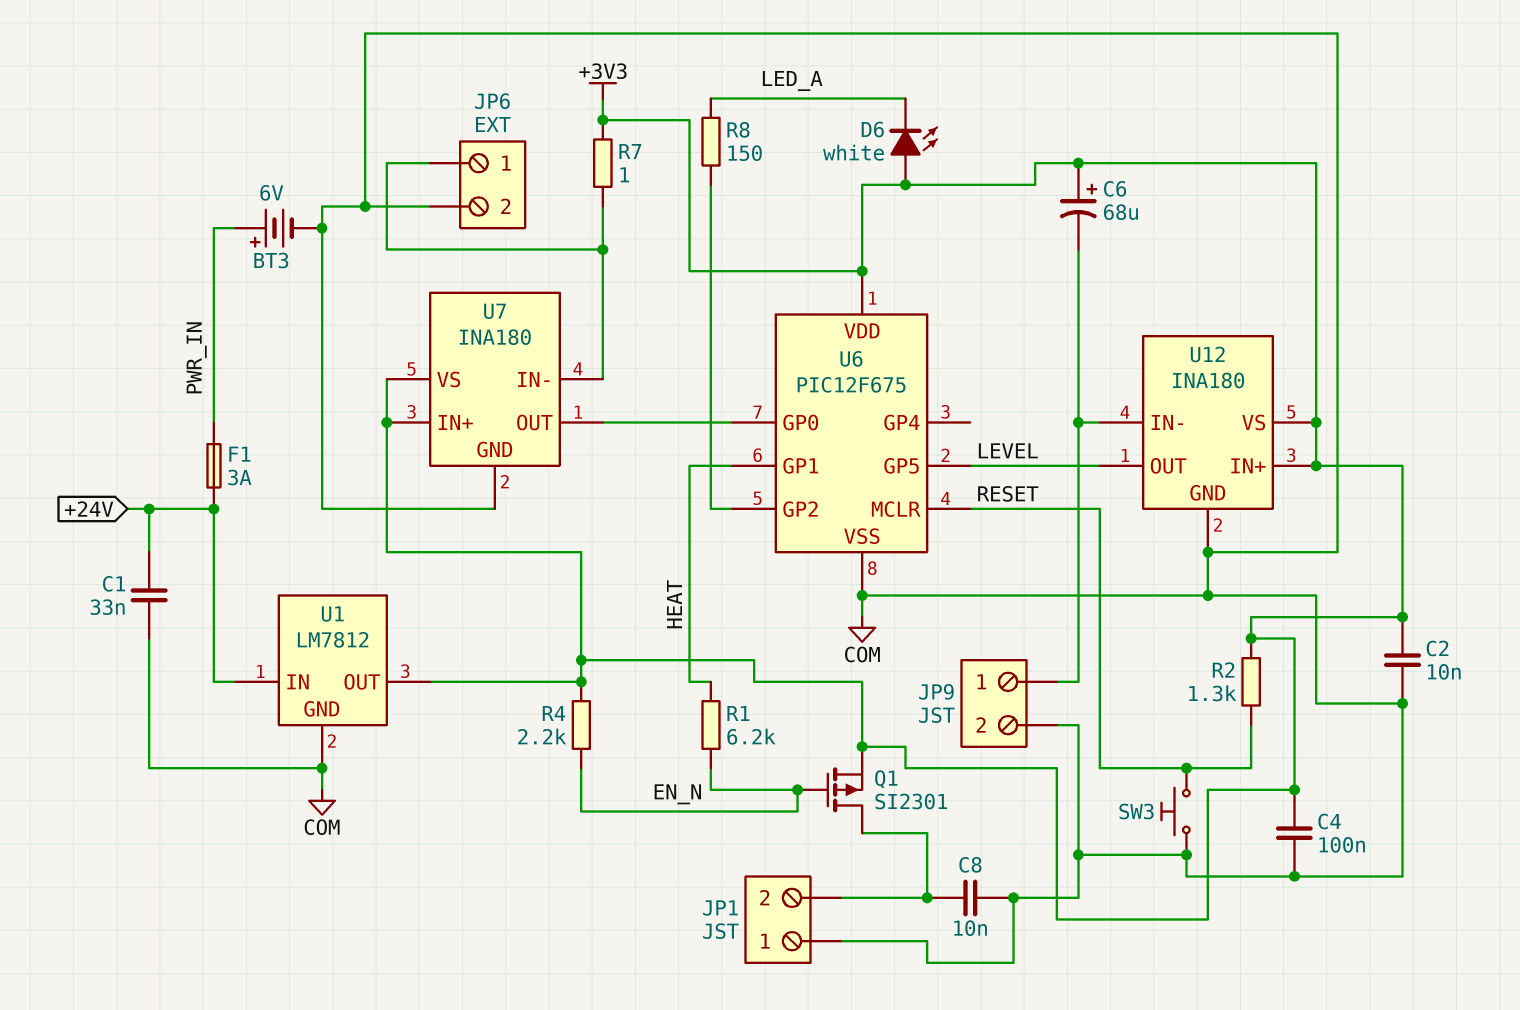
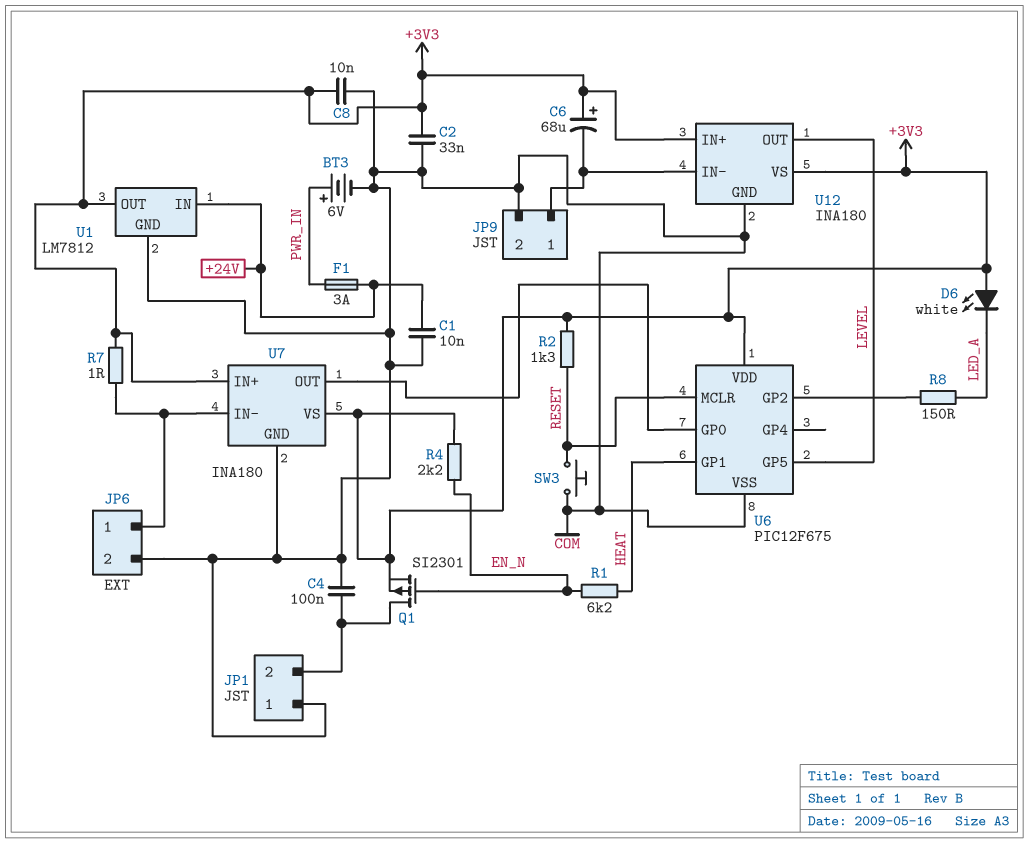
C1: 33nF (+24V, COM) -> 10nF (+24V, COM)
C2: 10nF (+3V3, COM) -> 33nF (+3V3, COM)
C4: 100nF (+3V3, COM) -> 100nF (COM, JP1/2)
C8: 10nF (COM, JP1/2) -> 10nF (+3V3, COM)

